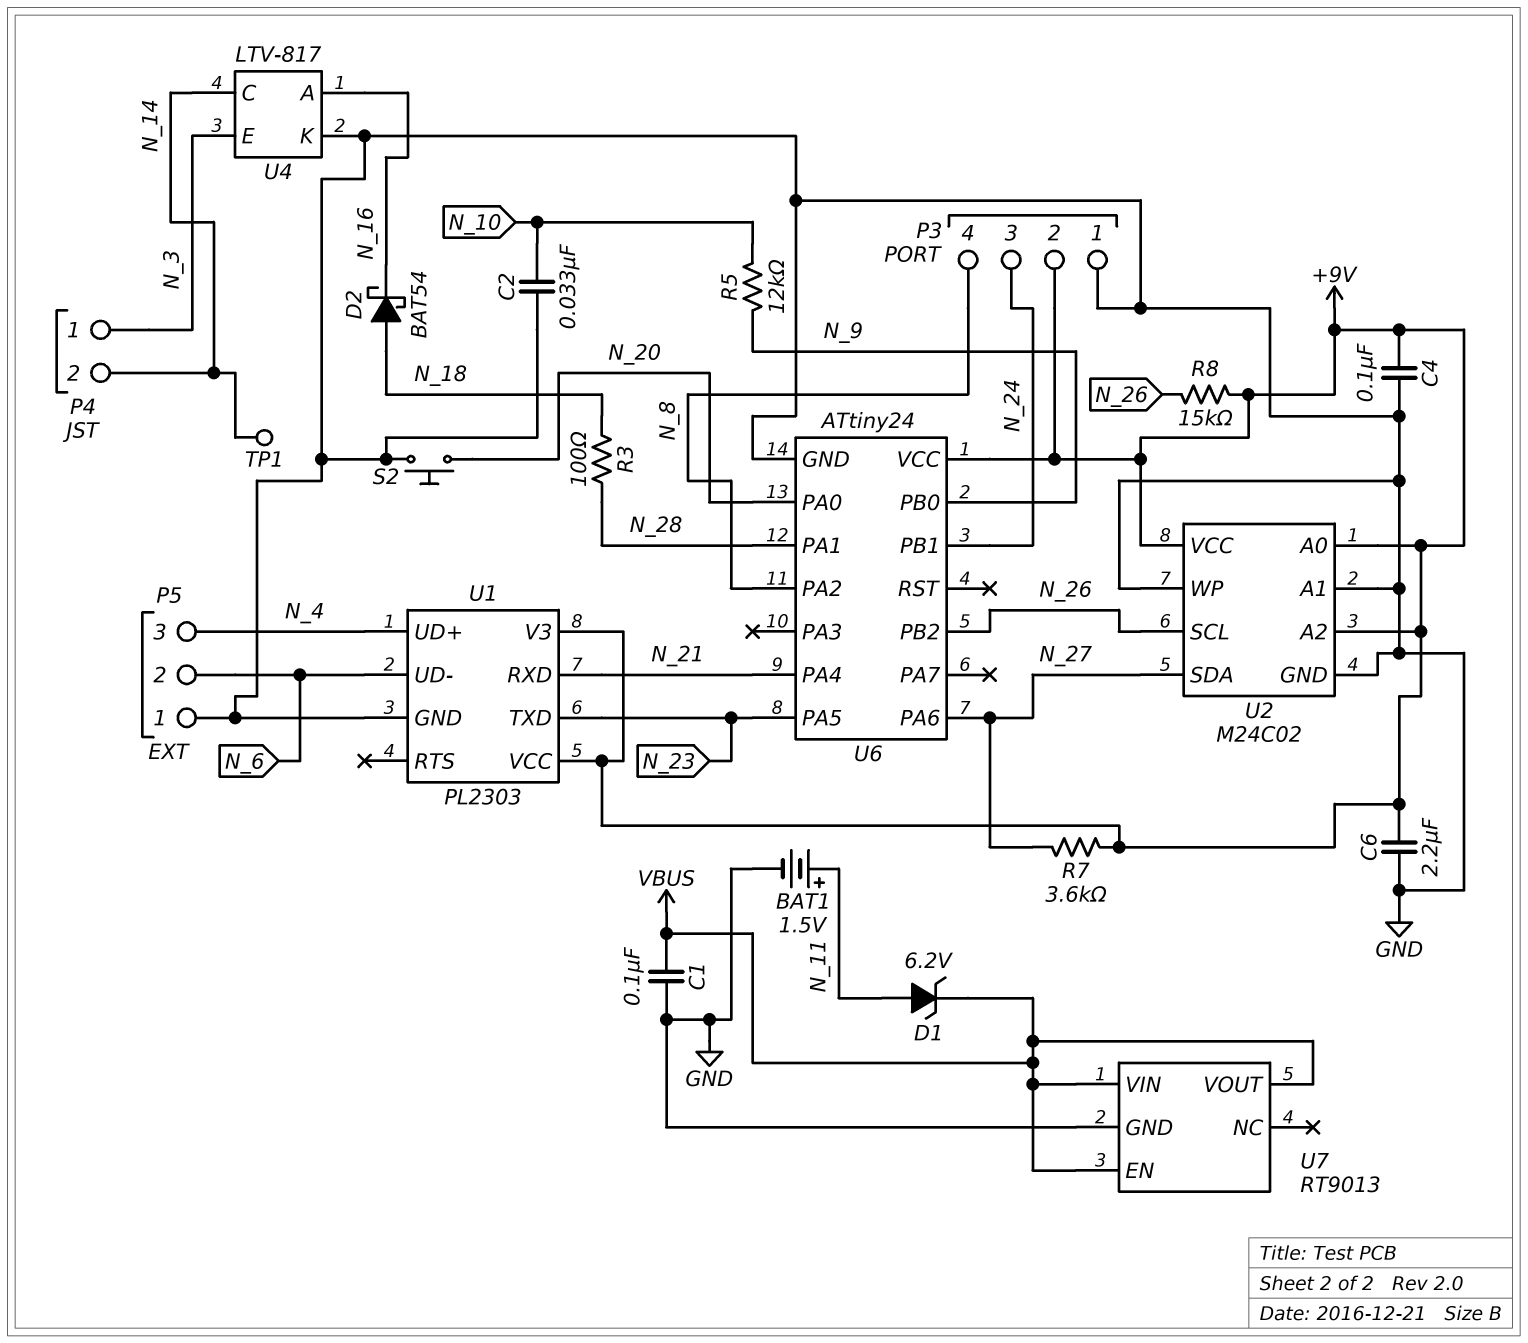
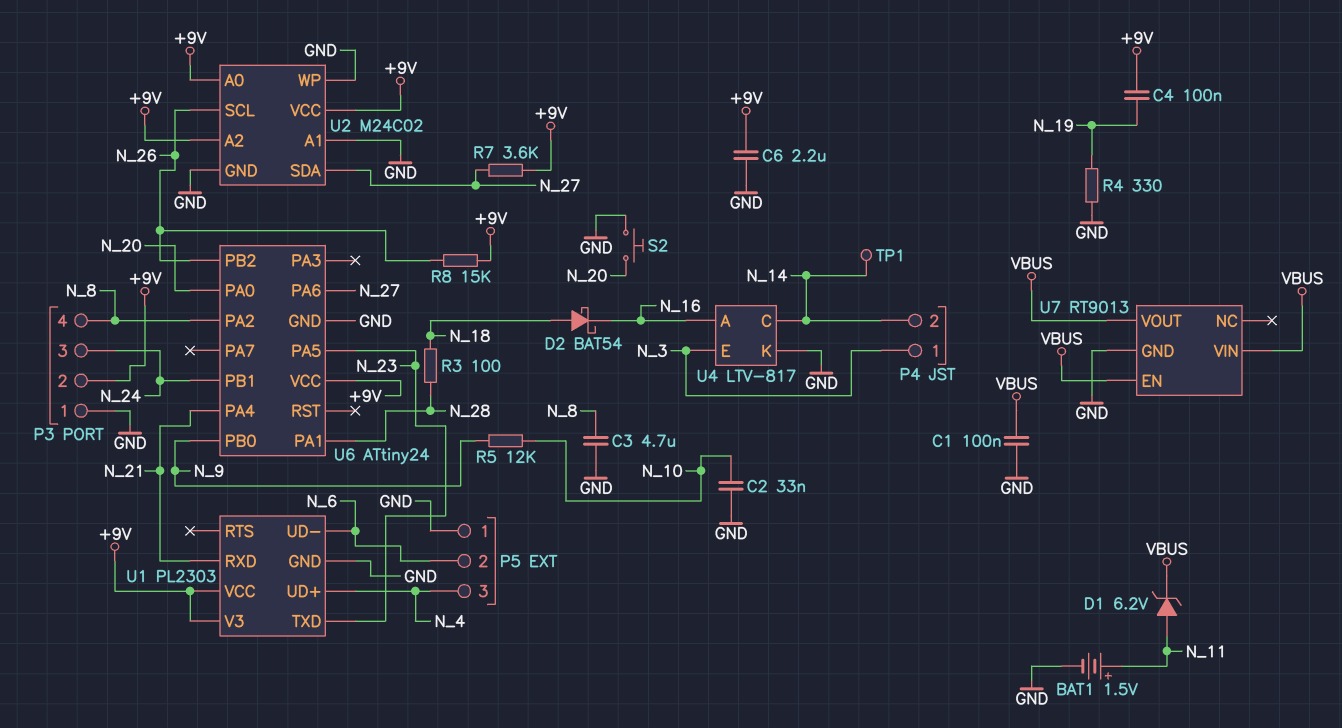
C3: none -> 4.7uF (GND, N_8)
C4: 100nF (+9V, GND) -> 100nF (+9V, N_19)
R4: none -> 330 (GND, N_19)

